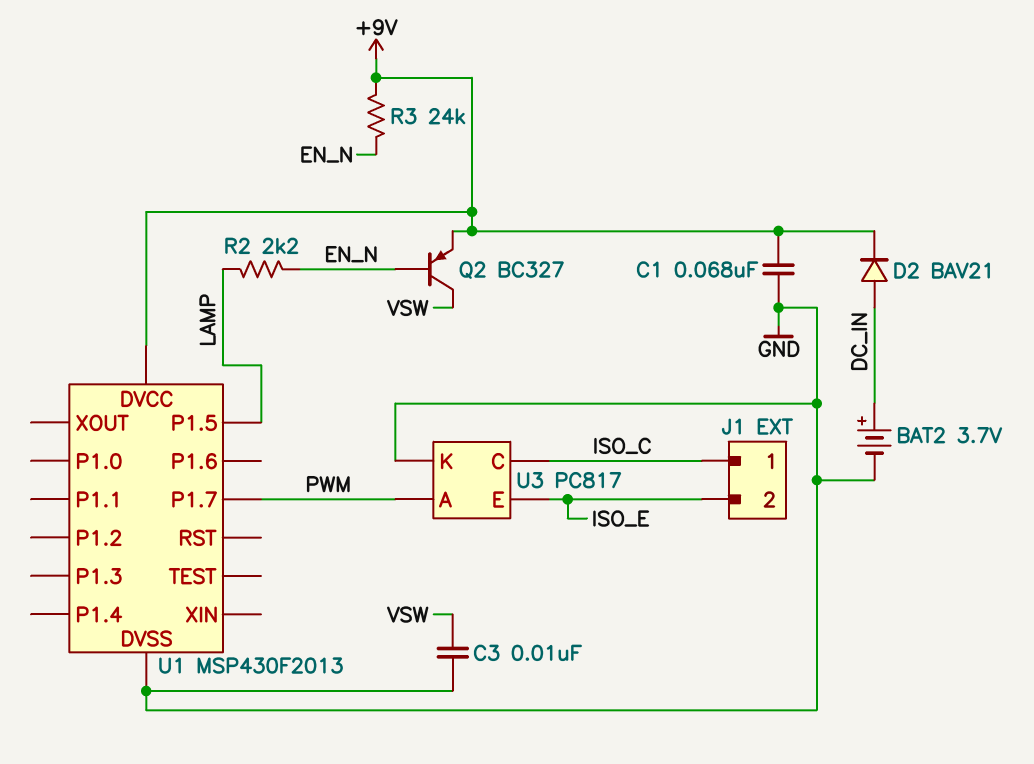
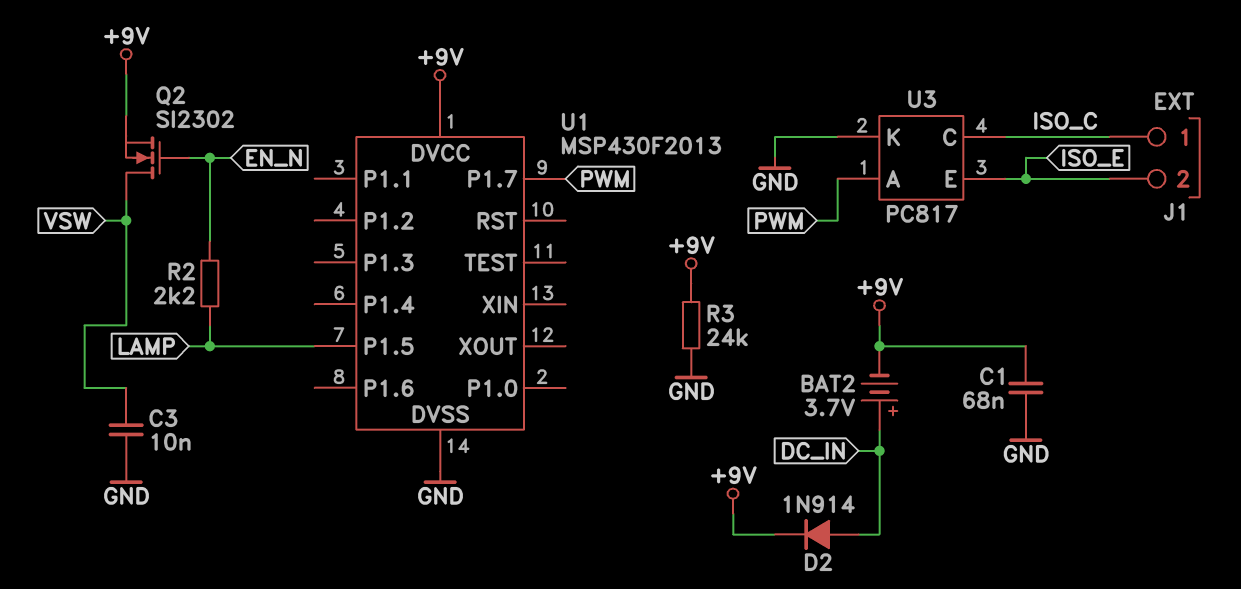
BAT2: 3.7V (plus DC_IN, minus GND) -> 3.7V (plus DC_IN, minus +9V)
D2: diode BAV21 (A DC_IN, K +9V) -> diode 1N914 (A DC_IN, K +9V)
Q2: PNP BC327 (B EN_N, C VSW, E +9V) -> NMOS SI2302 (G EN_N, D VSW, S +9V)
R3: 24k (+9V, EN_N) -> 24k (+9V, GND)

